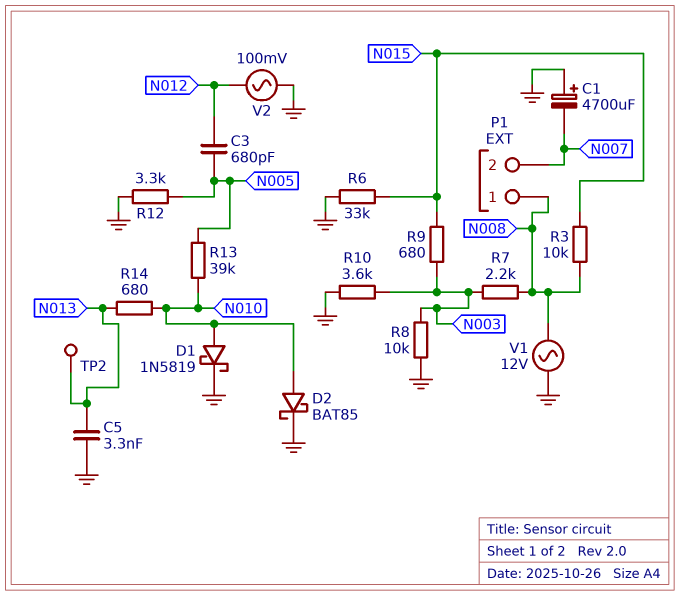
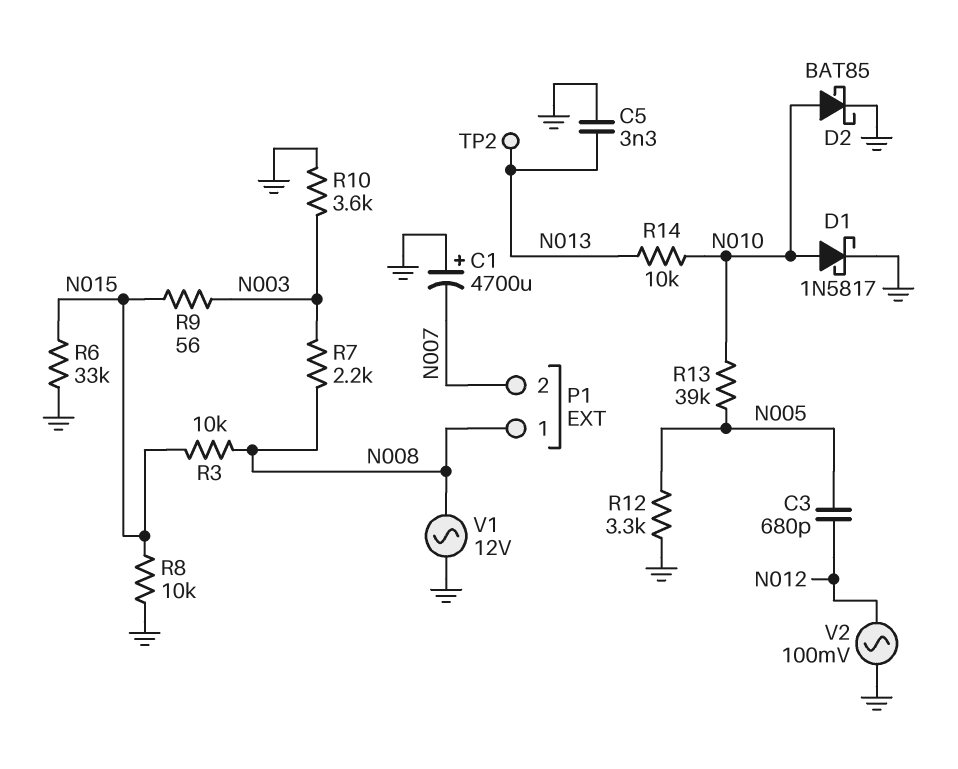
D1: schottky 1N5819 (A N010, K GND) -> schottky 1N5817 (A N010, K GND)
R8: 10k (GND, N003) -> 10k (GND, N015)
R9: 680 (N003, N015) -> 56 (N003, N015)
R14: 680 (N010, N013) -> 10k (N010, N013)

